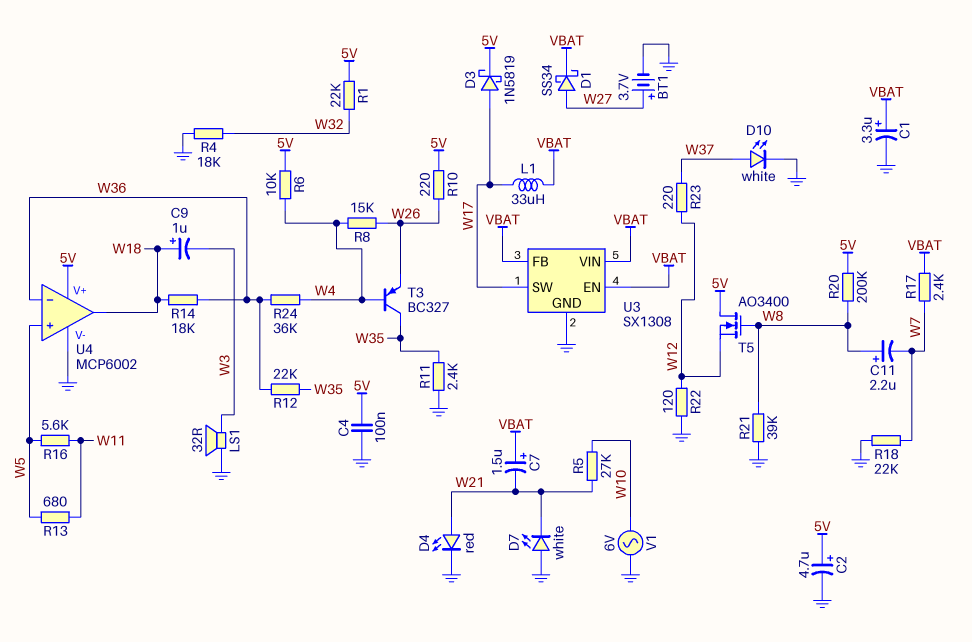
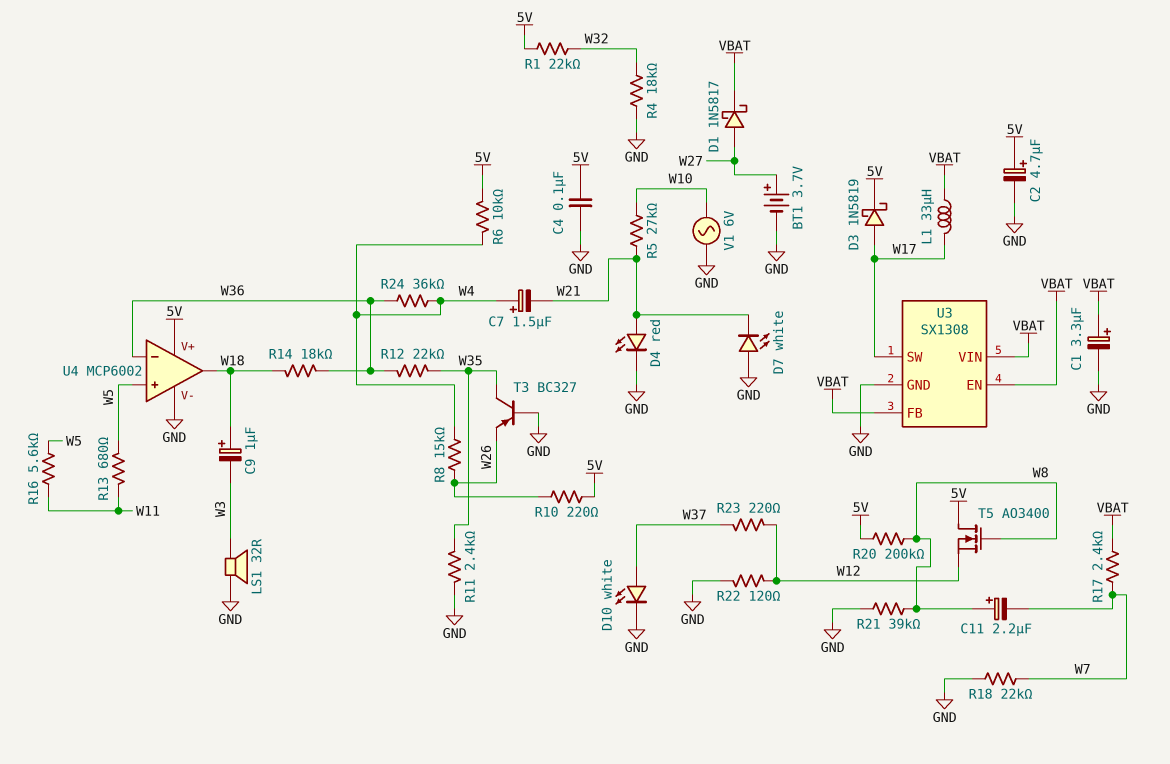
C7: 1.5uF (plus VBAT, minus W21) -> 1.5uF (plus W4, minus W21)
D1: schottky SS34 (A W27, K VBAT) -> schottky 1N5817 (A W27, K VBAT)
T3: PNP BC327 (B W4, C W35, E W26) -> PNP BC327 (B GND, C W35, E W26)

